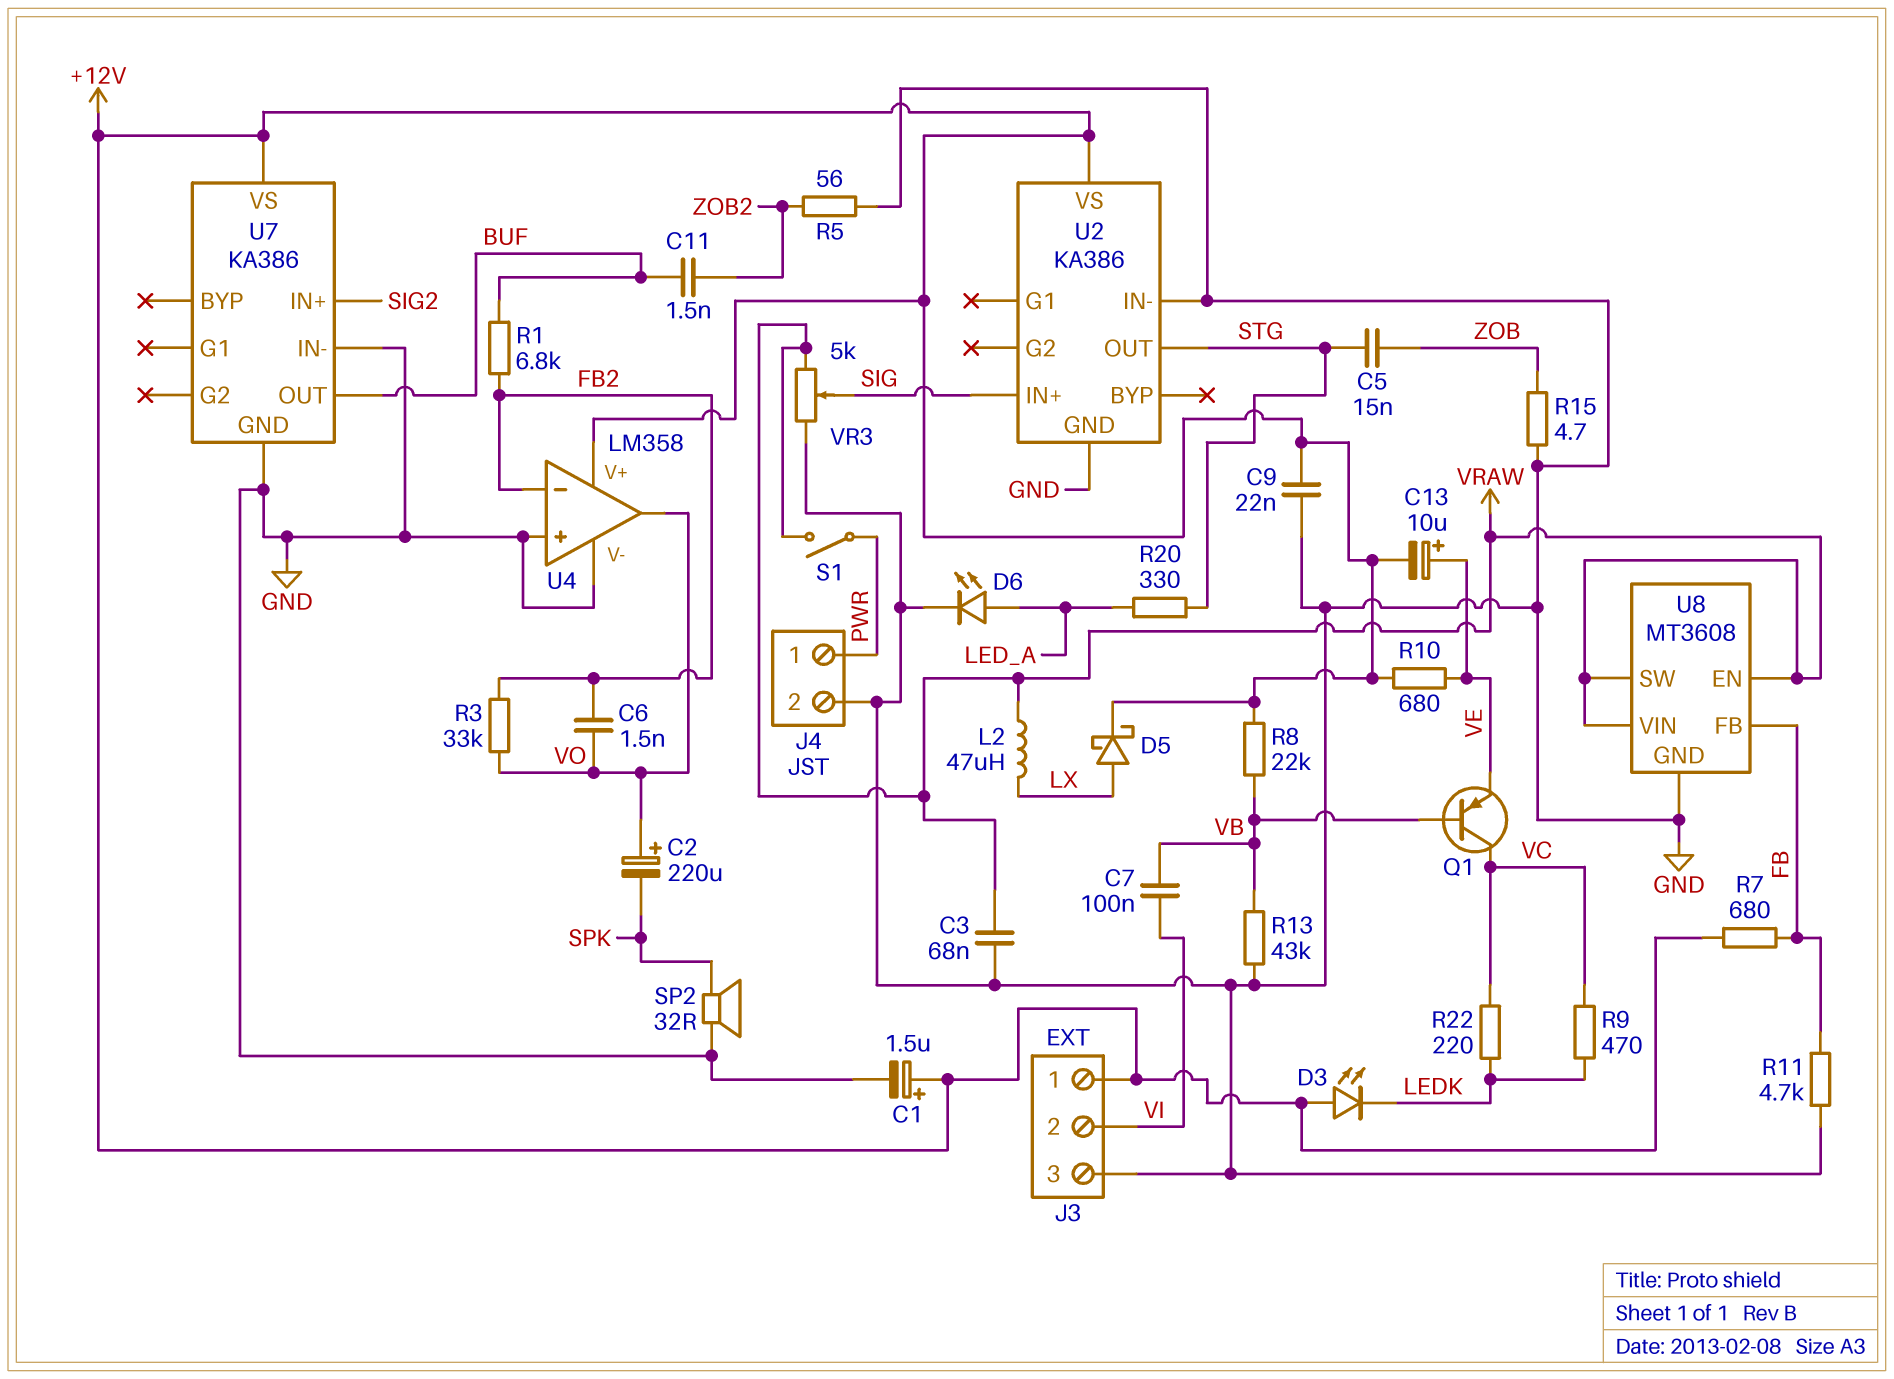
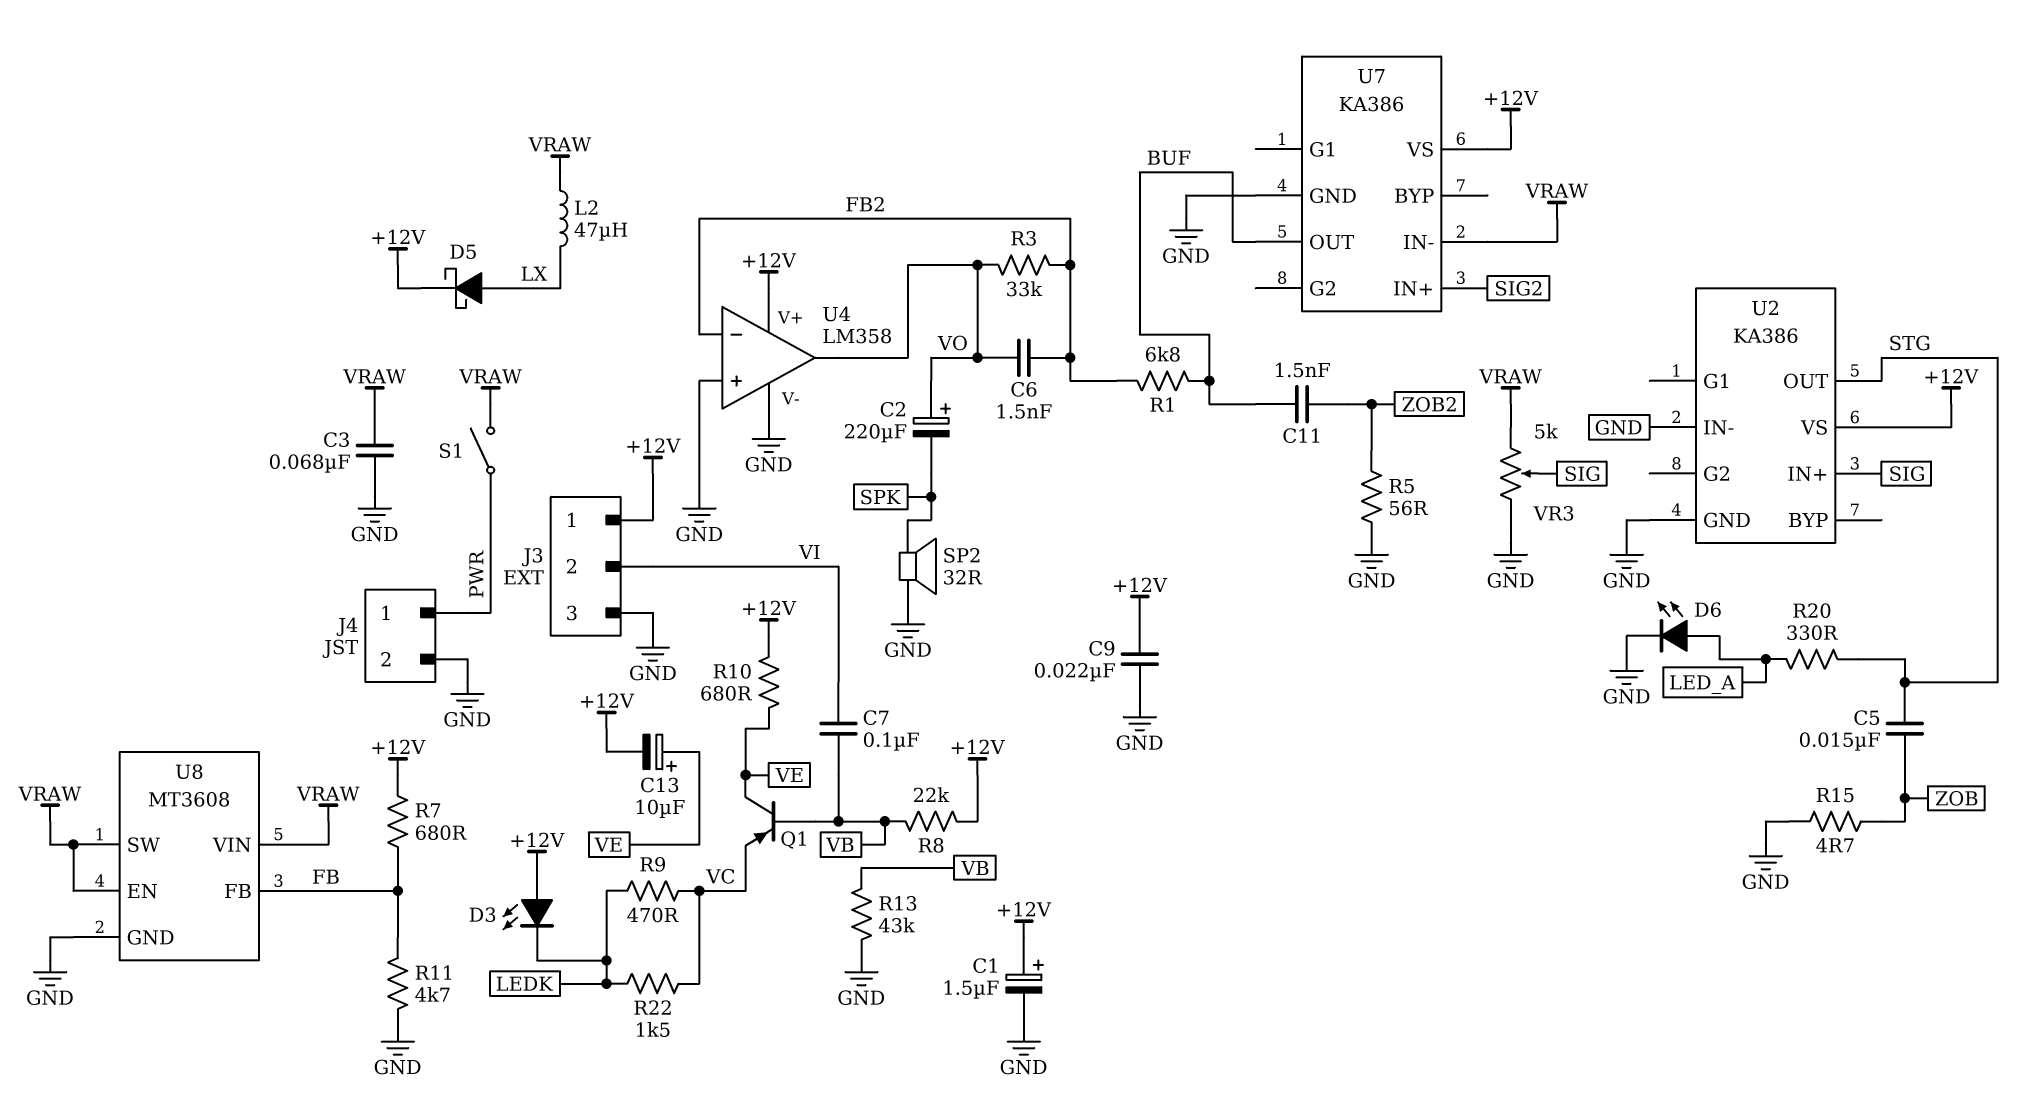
Q1: PNP (B VB, C VC, E VE) -> PNP (B VB, C VE, E VC)
R22: 220 (LEDK, VC) -> 1.5k (LEDK, VC)
U7 pin IN-: GND -> VRAW

